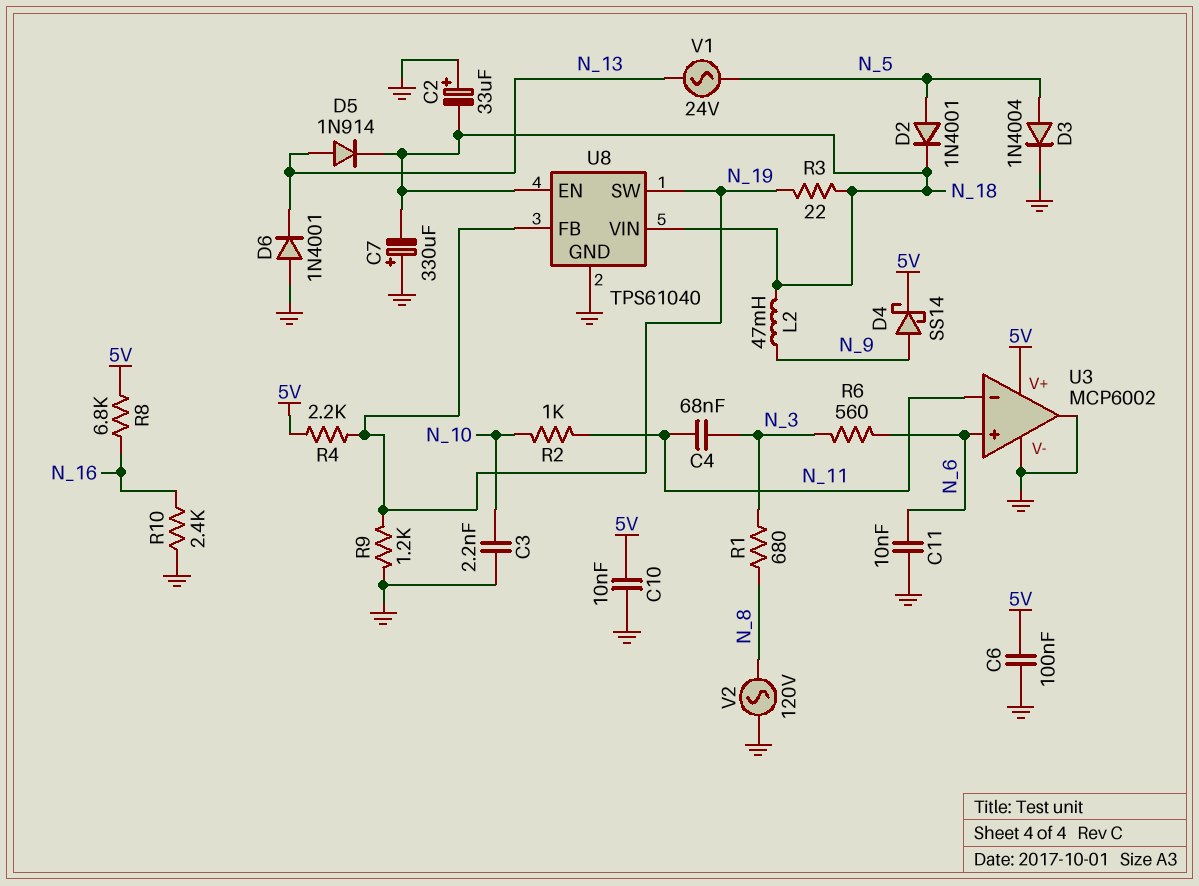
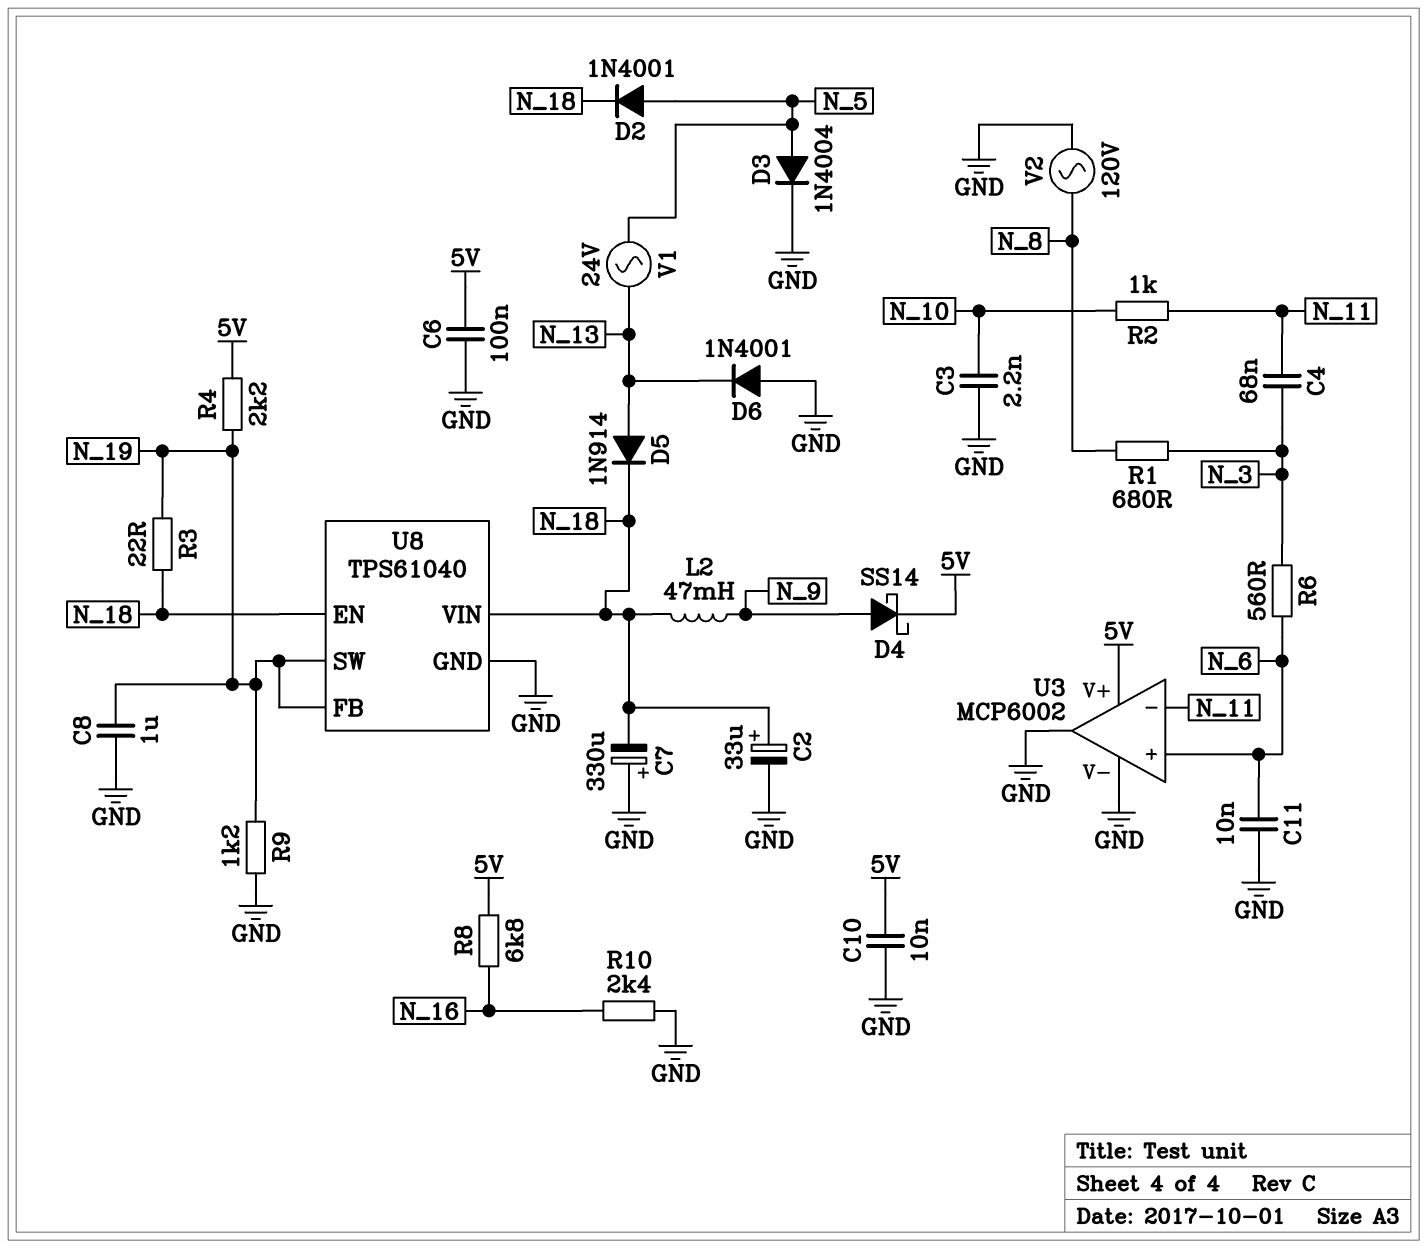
C2: 33uF (plus GND, minus N_18) -> 33uF (plus N_18, minus GND)
C8: none -> 1uF (GND, N_19)

